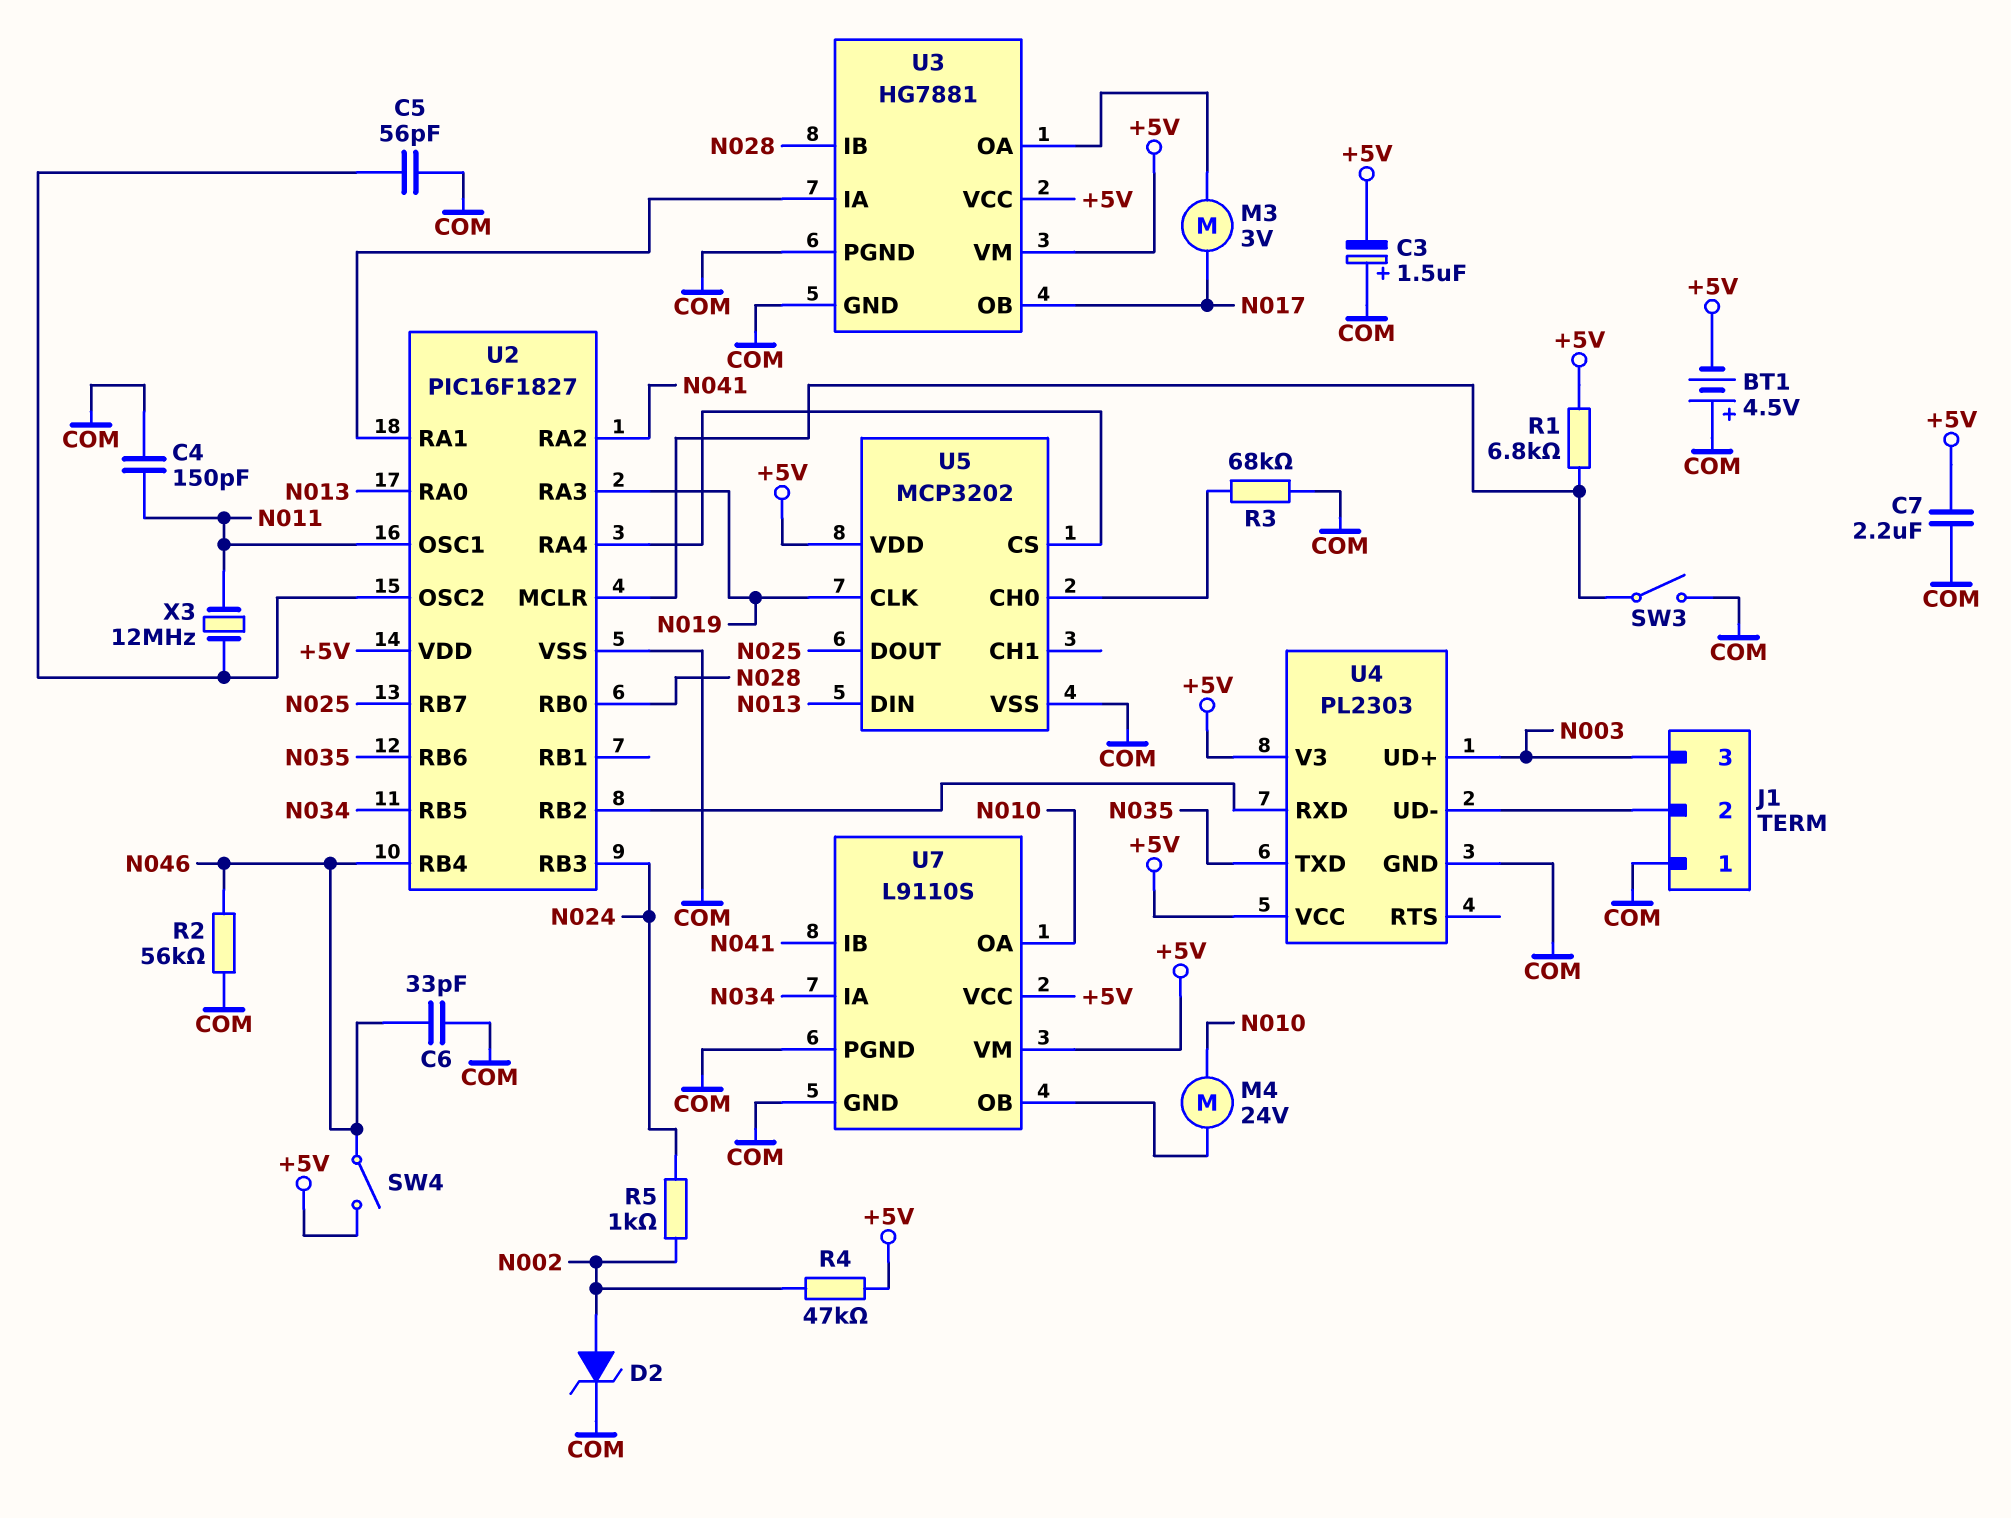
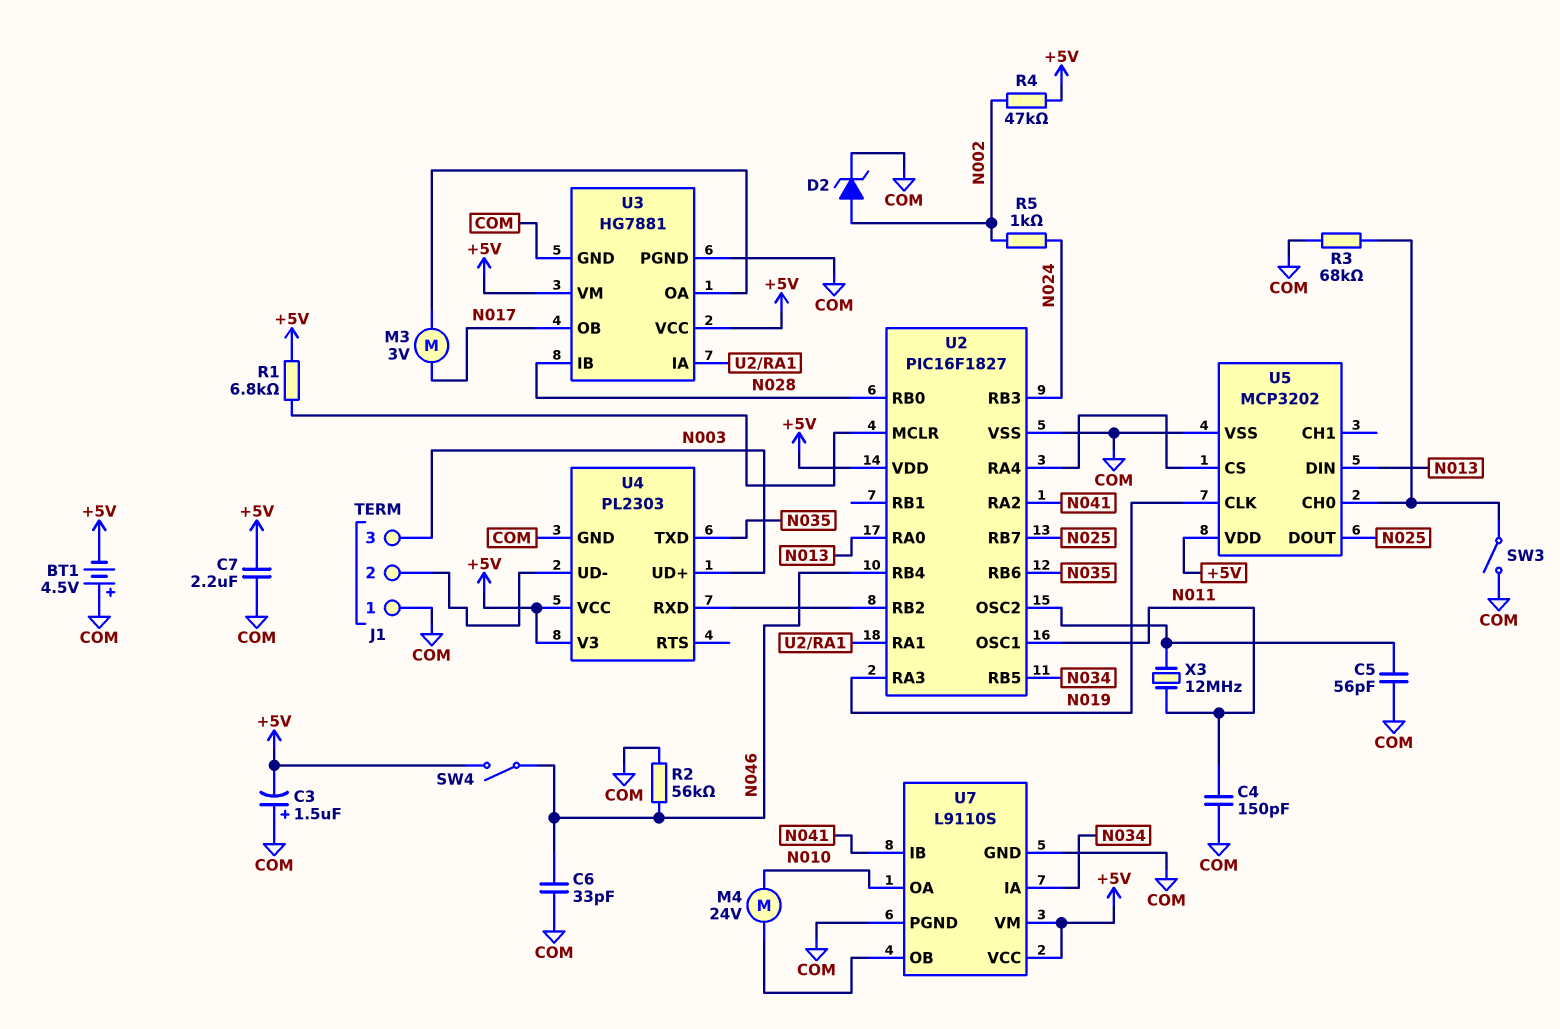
SW3: switch (COM, U2/MCLR) -> switch (COM, U5/CH0)

